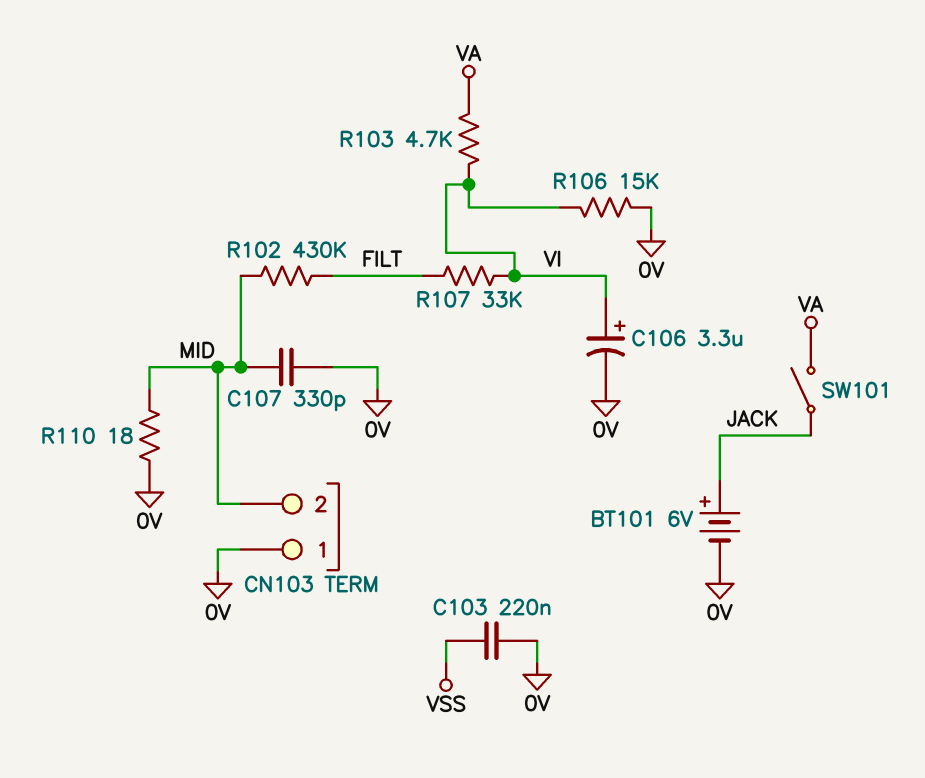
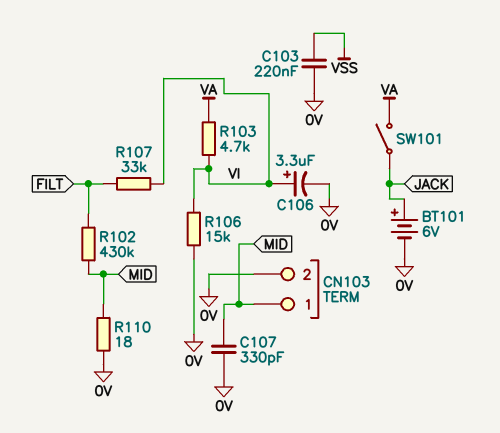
CN103 pin 1: 0V -> MID
CN103 pin 2: MID -> 0V

